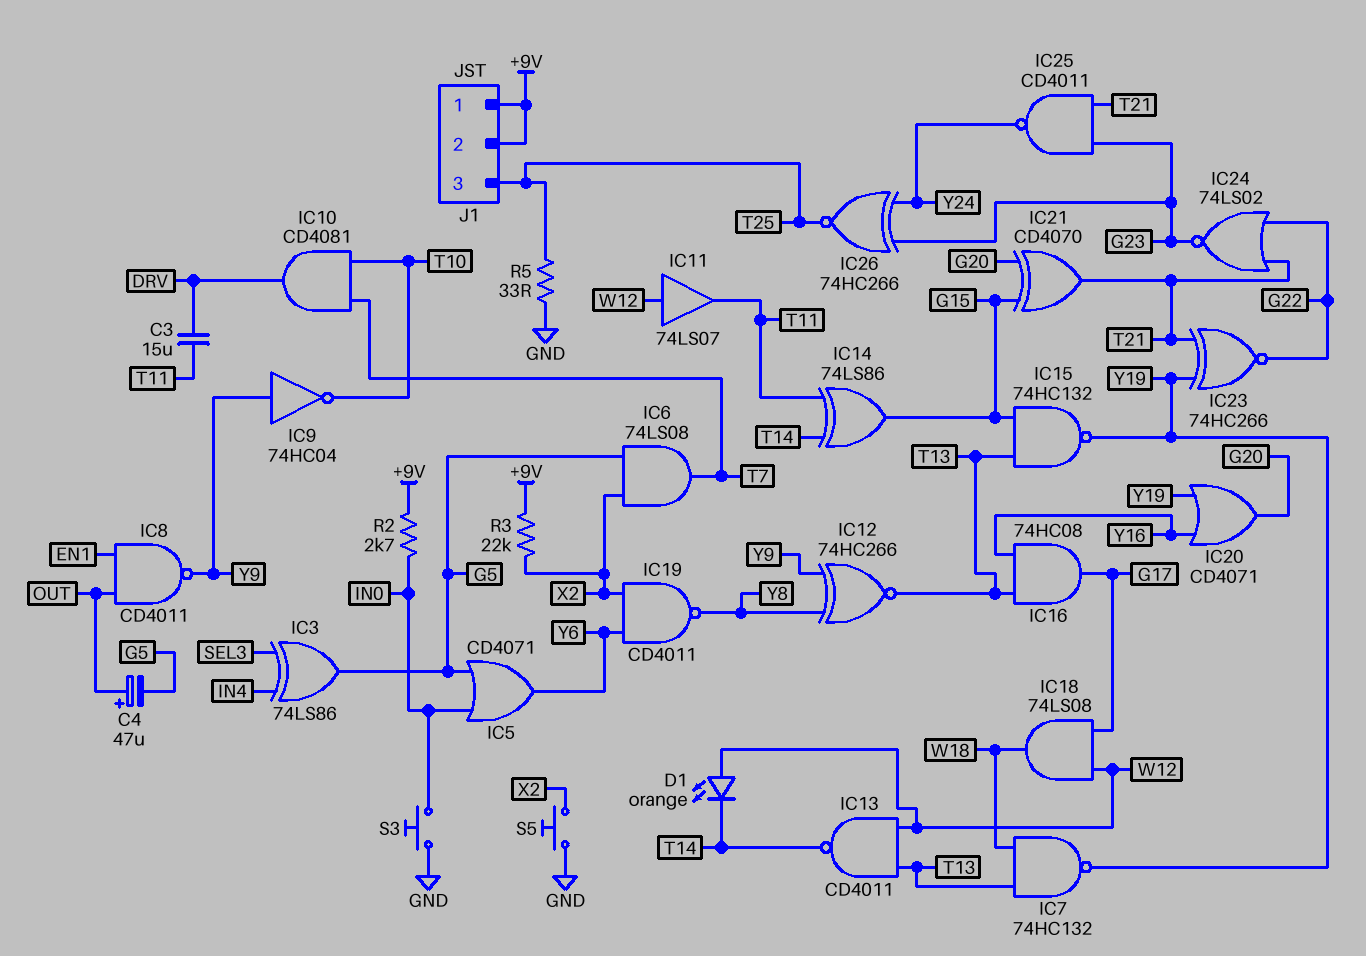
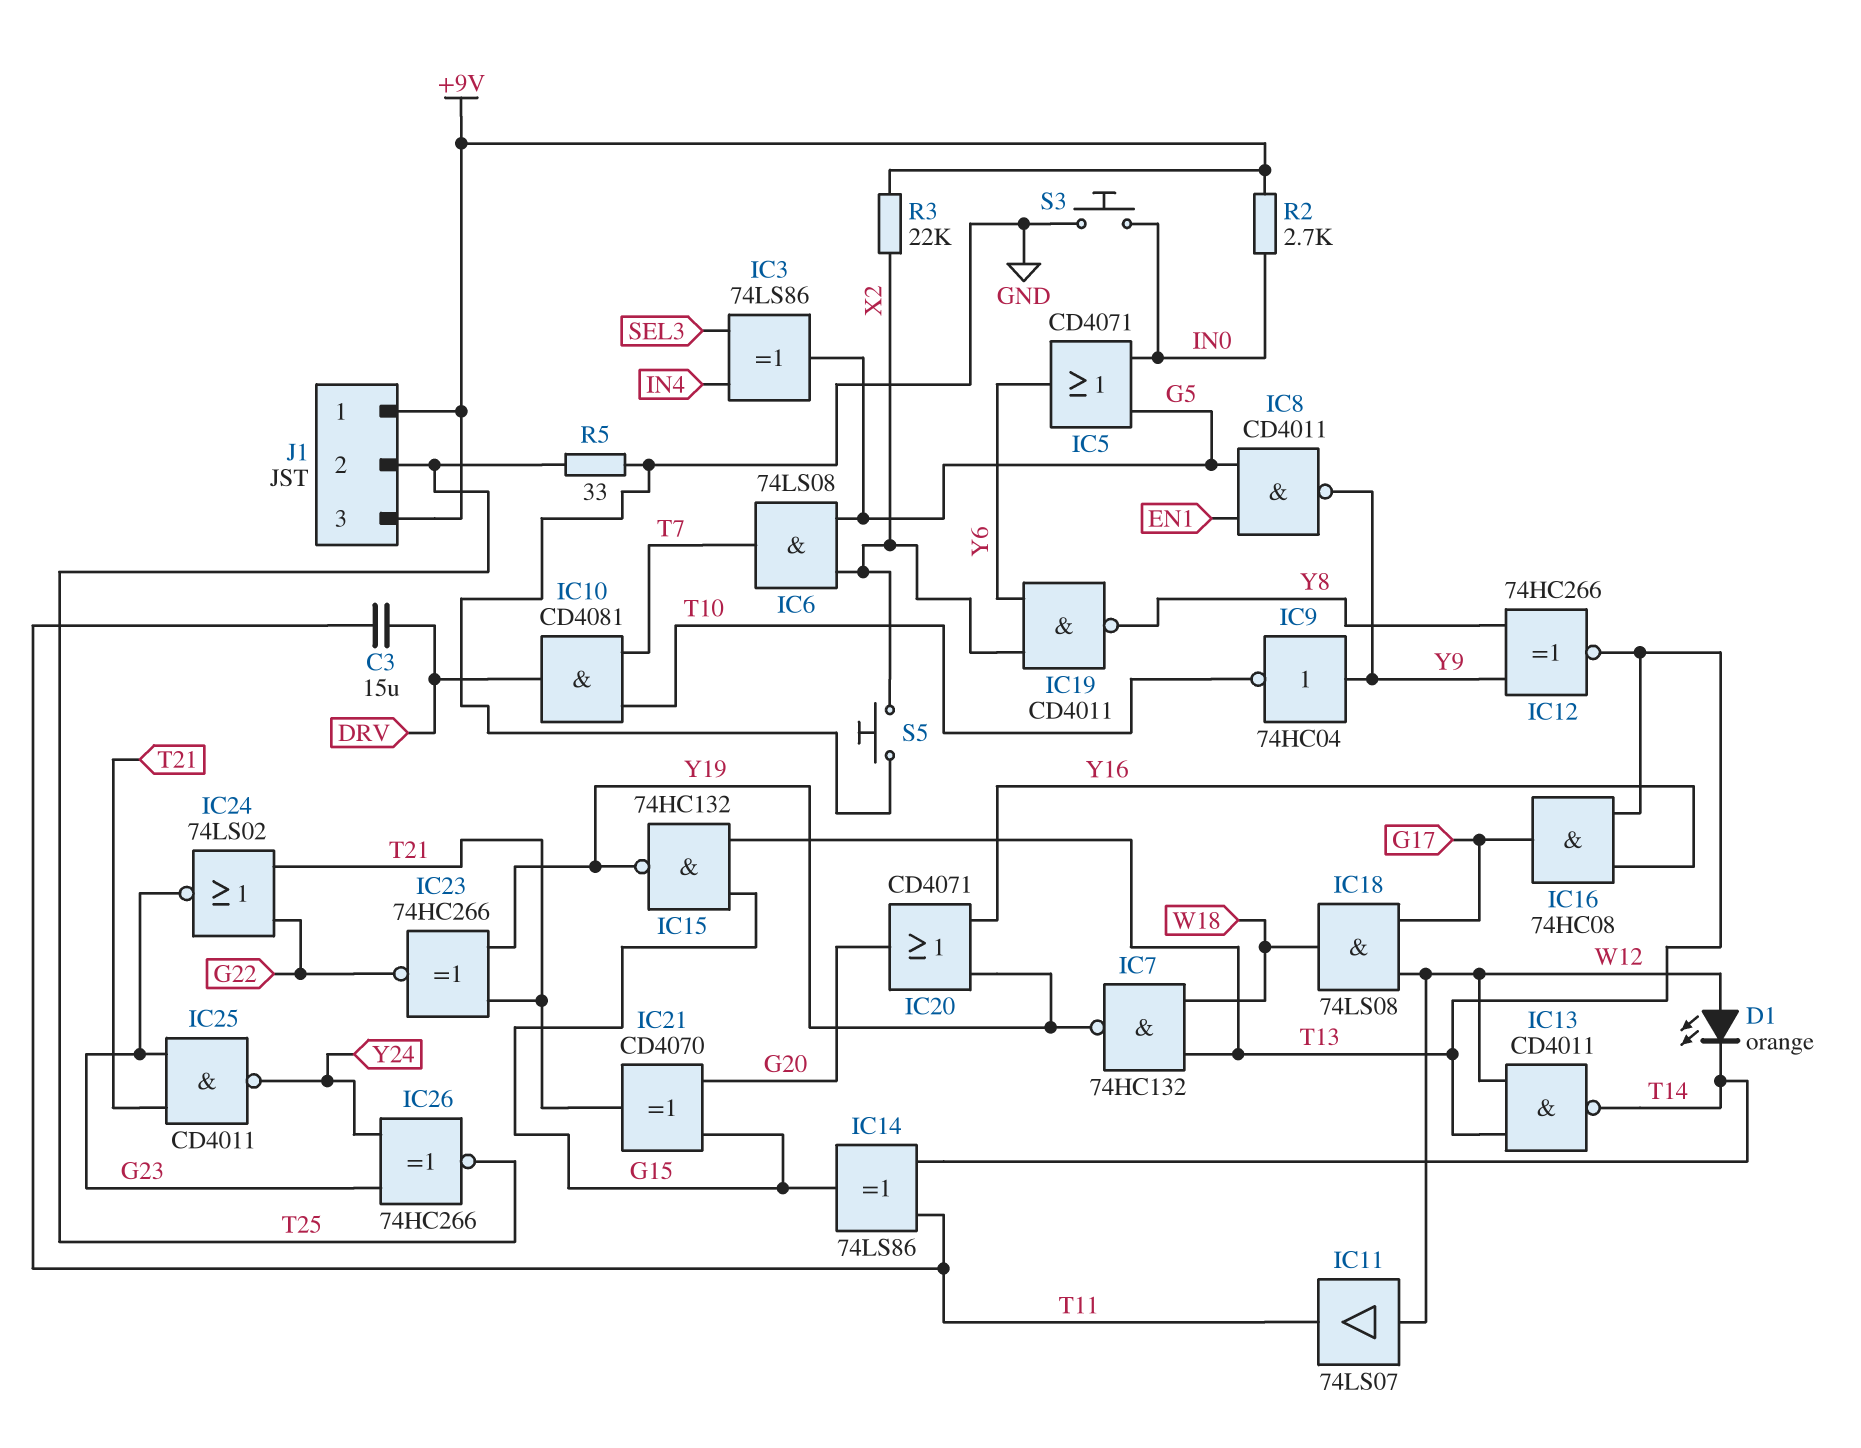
C4: 47uF (plus OUT, minus G5) -> none
IC8: NAND CD4011 (in EN1, in OUT, out Y9) -> NAND CD4011 (in EN1, in G5, out Y9)
J1 pin 2: +9V -> T25
J1 pin 3: T25 -> +9V

